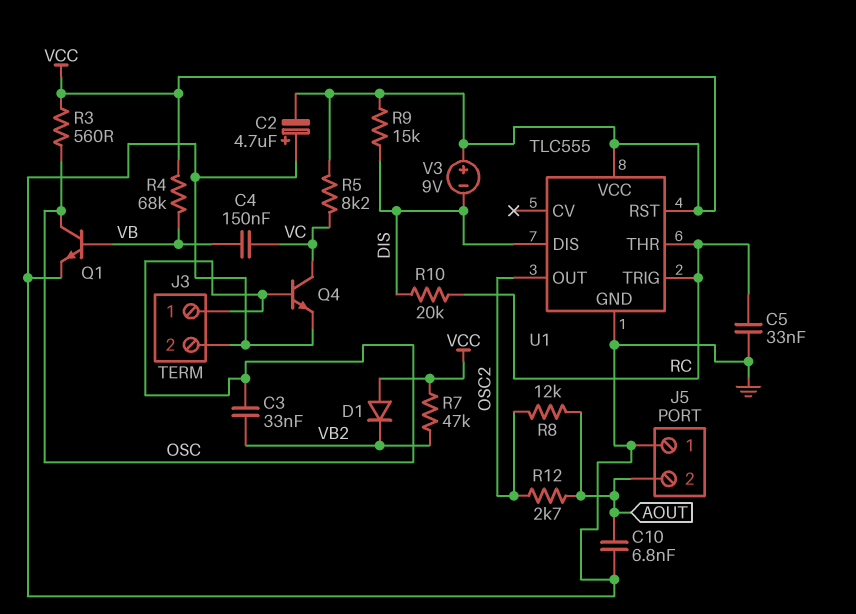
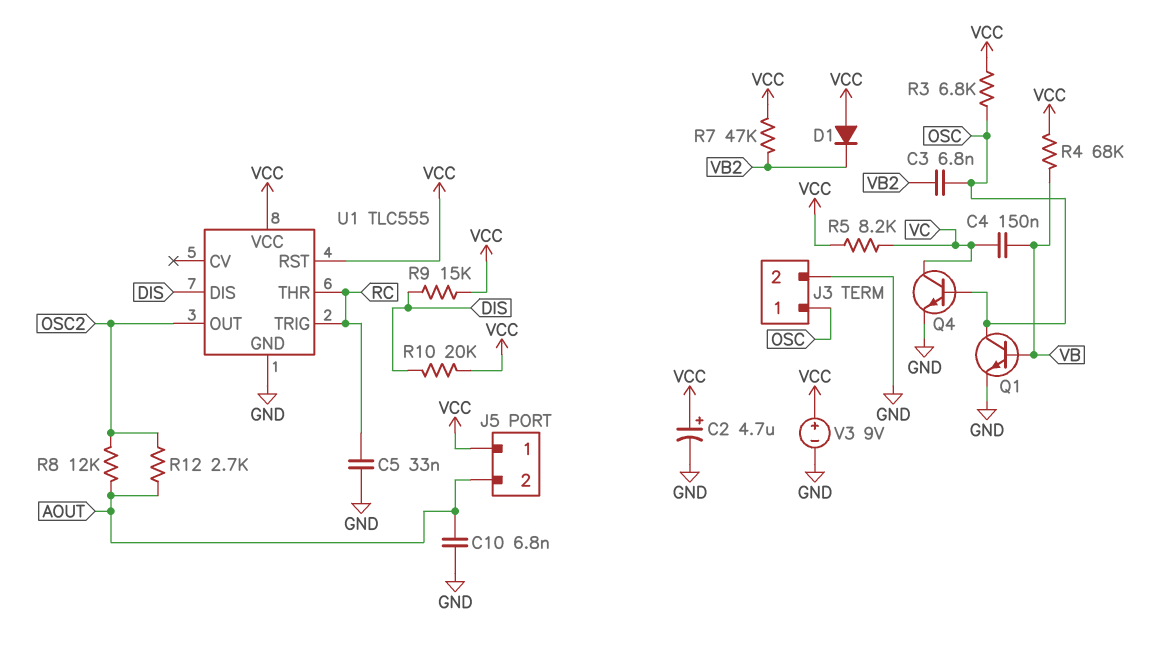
C2: 4.7uF (plus GND, minus VCC) -> 4.7uF (plus VCC, minus GND)
C3: 33nF (OSC, VB2) -> 6.8nF (OSC, VB2)
J5 pin 1: GND -> VCC
R3: 560 (OSC, VCC) -> 6.8k (OSC, VCC)
R10: 20k (DIS, RC) -> 20k (DIS, VCC)
V3: 9V (plus VCC, minus DIS) -> 9V (plus VCC, minus GND)

